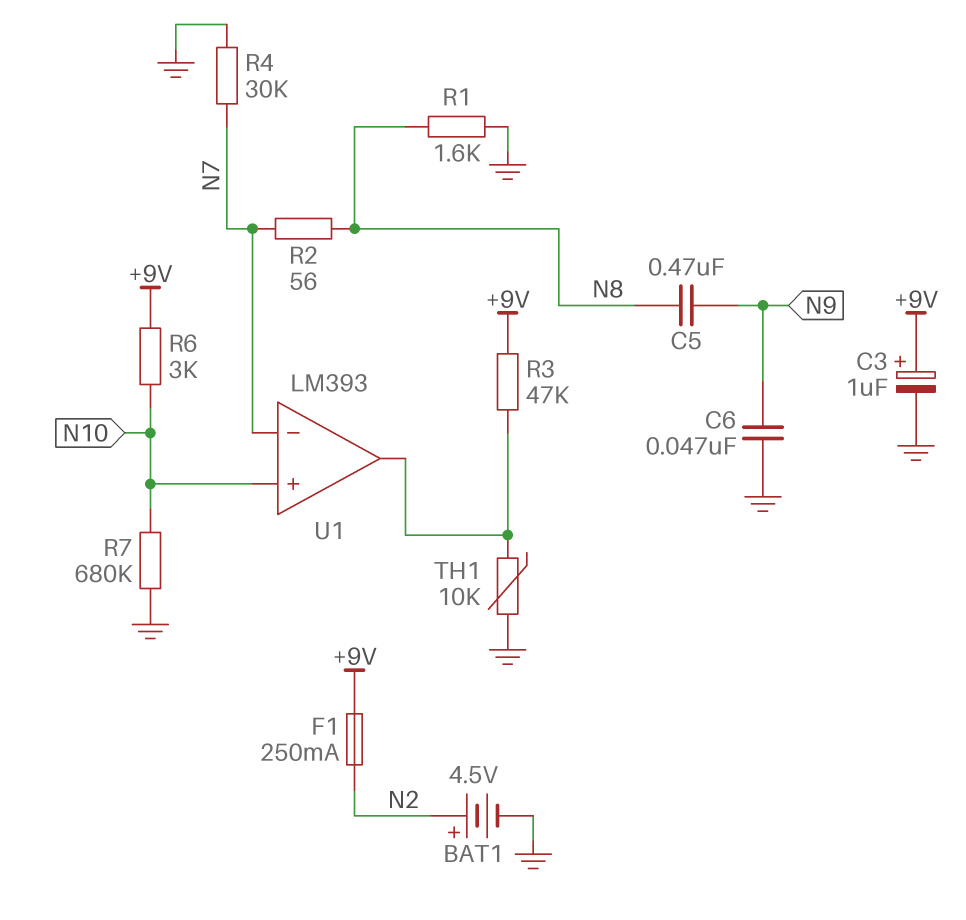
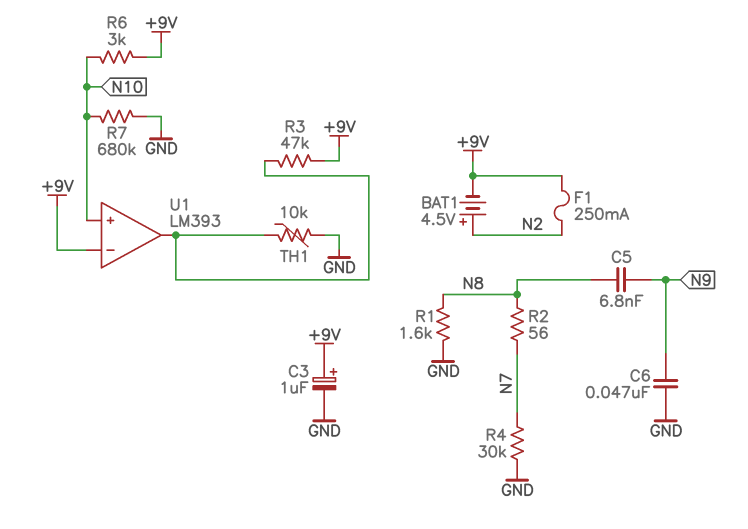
BAT1: 4.5V (plus N2, minus GND) -> 4.5V (plus N2, minus +9V)
C5: 470nF (N8, N9) -> 6.8nF (N8, N9)
U1 pin in-: N7 -> +9V

